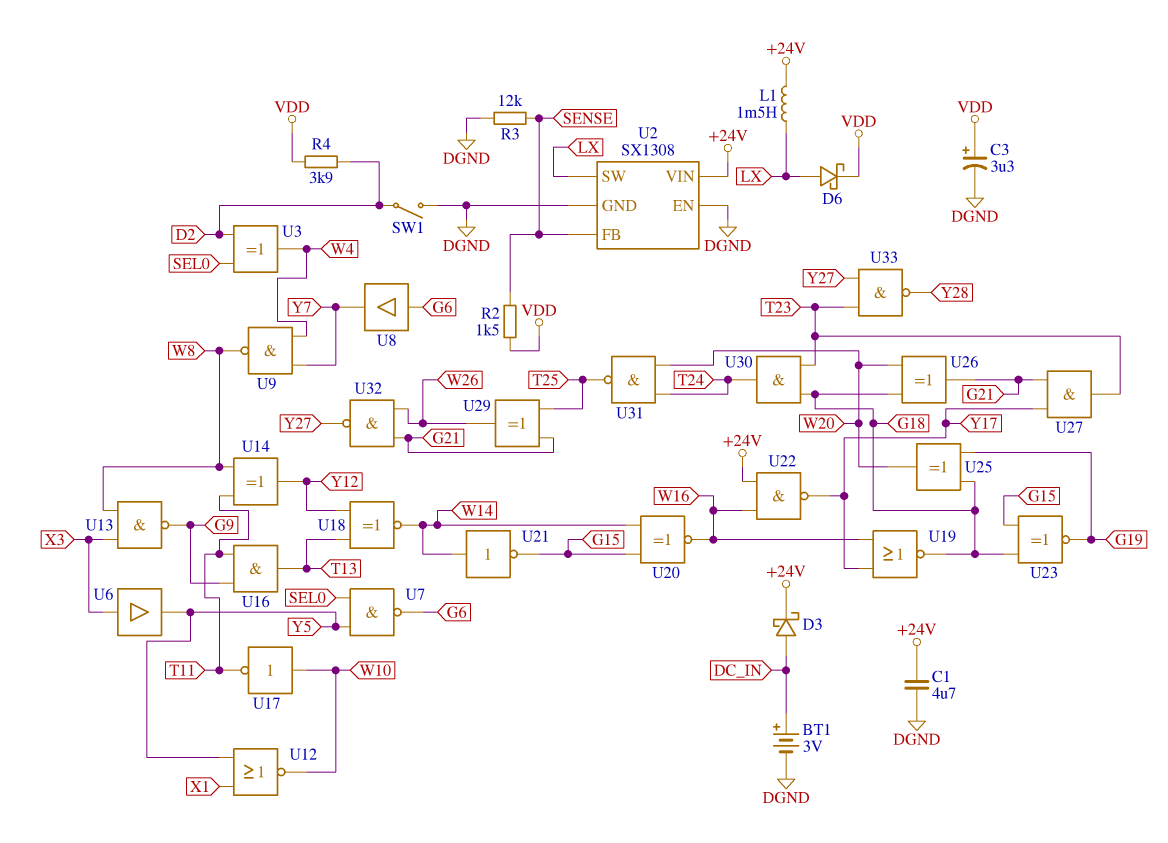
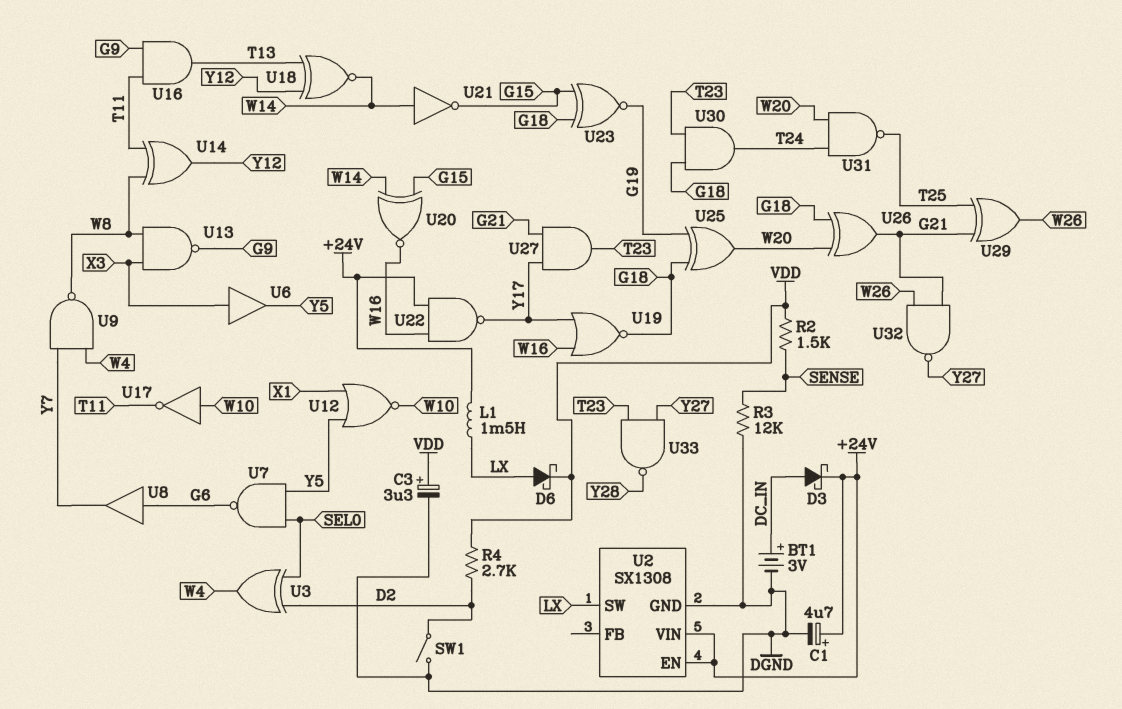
C1: 4.7uF (+24V, DGND) -> 4.7uF (plus +24V, minus DGND)
R4: 3.9k (D2, VDD) -> 2.7k (D2, VDD)
U2 pin EN: DGND -> +24V
U2 pin FB: SENSE -> none

